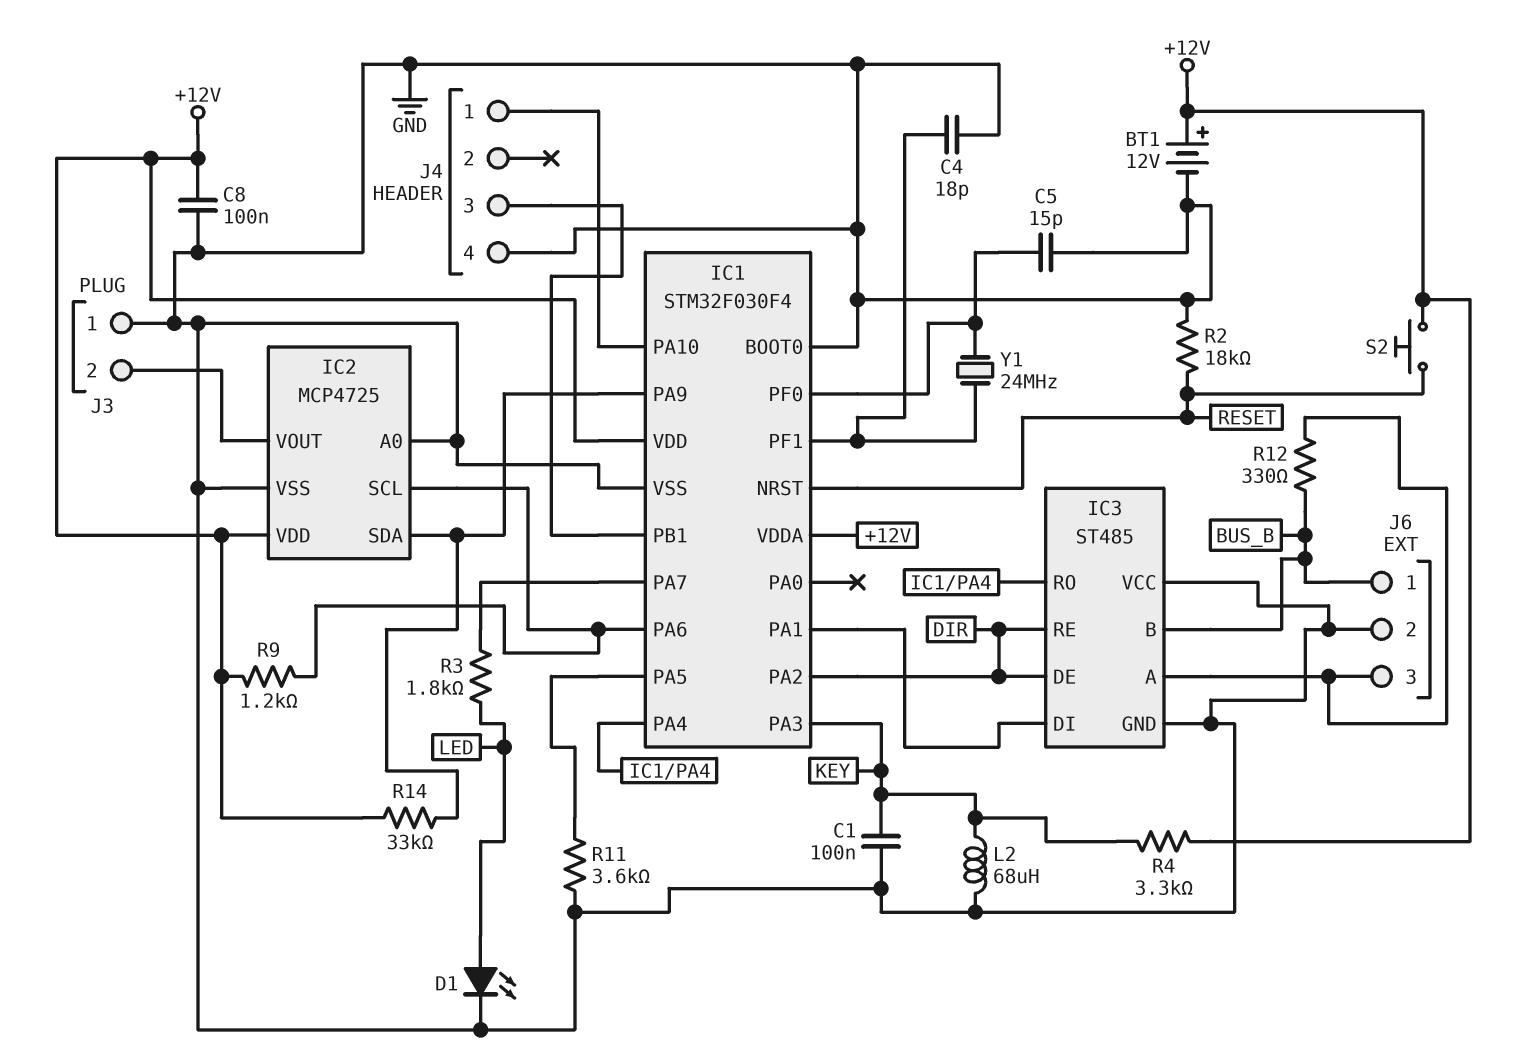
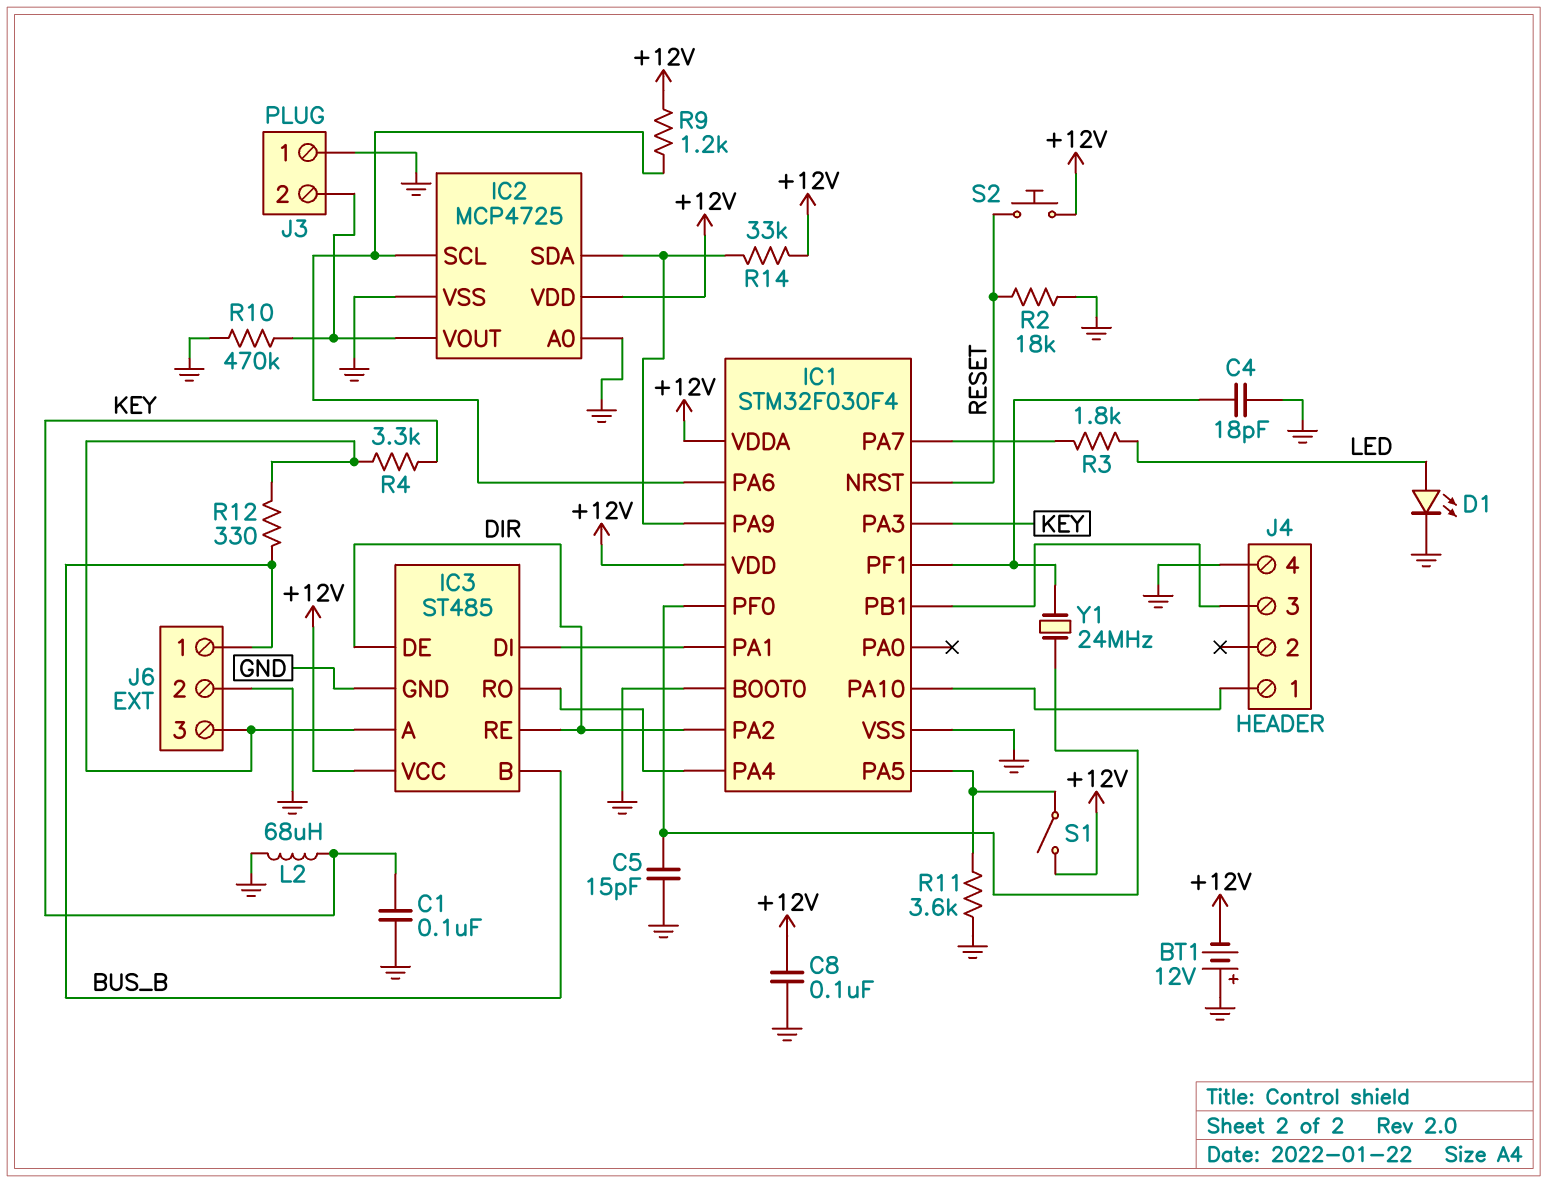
BT1: 12V (plus +12V, minus GND) -> 12V (plus GND, minus +12V)
IC3 pin VCC: GND -> +12V
R4: 3.3k (+12V, KEY) -> 3.3k (IC3/A, KEY)
R10: none -> 470k (GND, IC2/VOUT)
S1: none -> switch (+12V, IC1/PA5)

